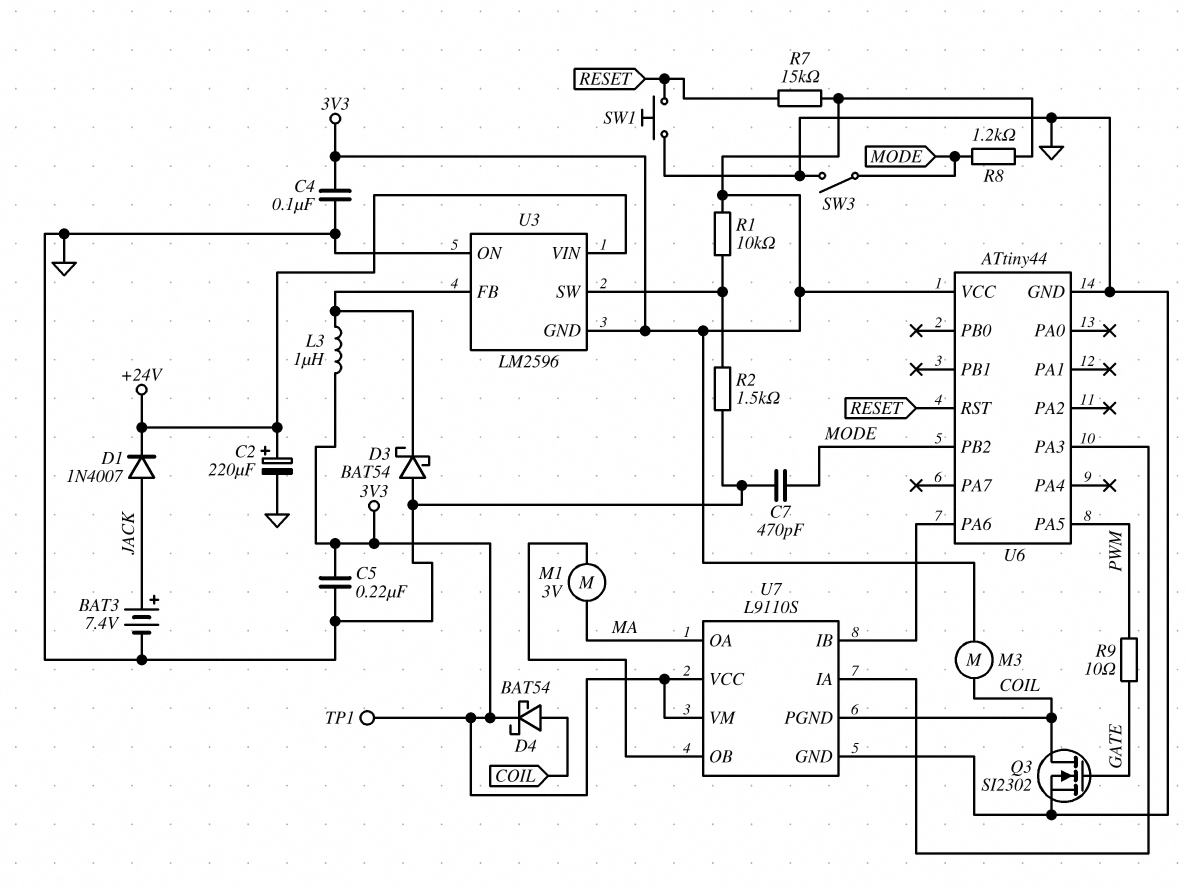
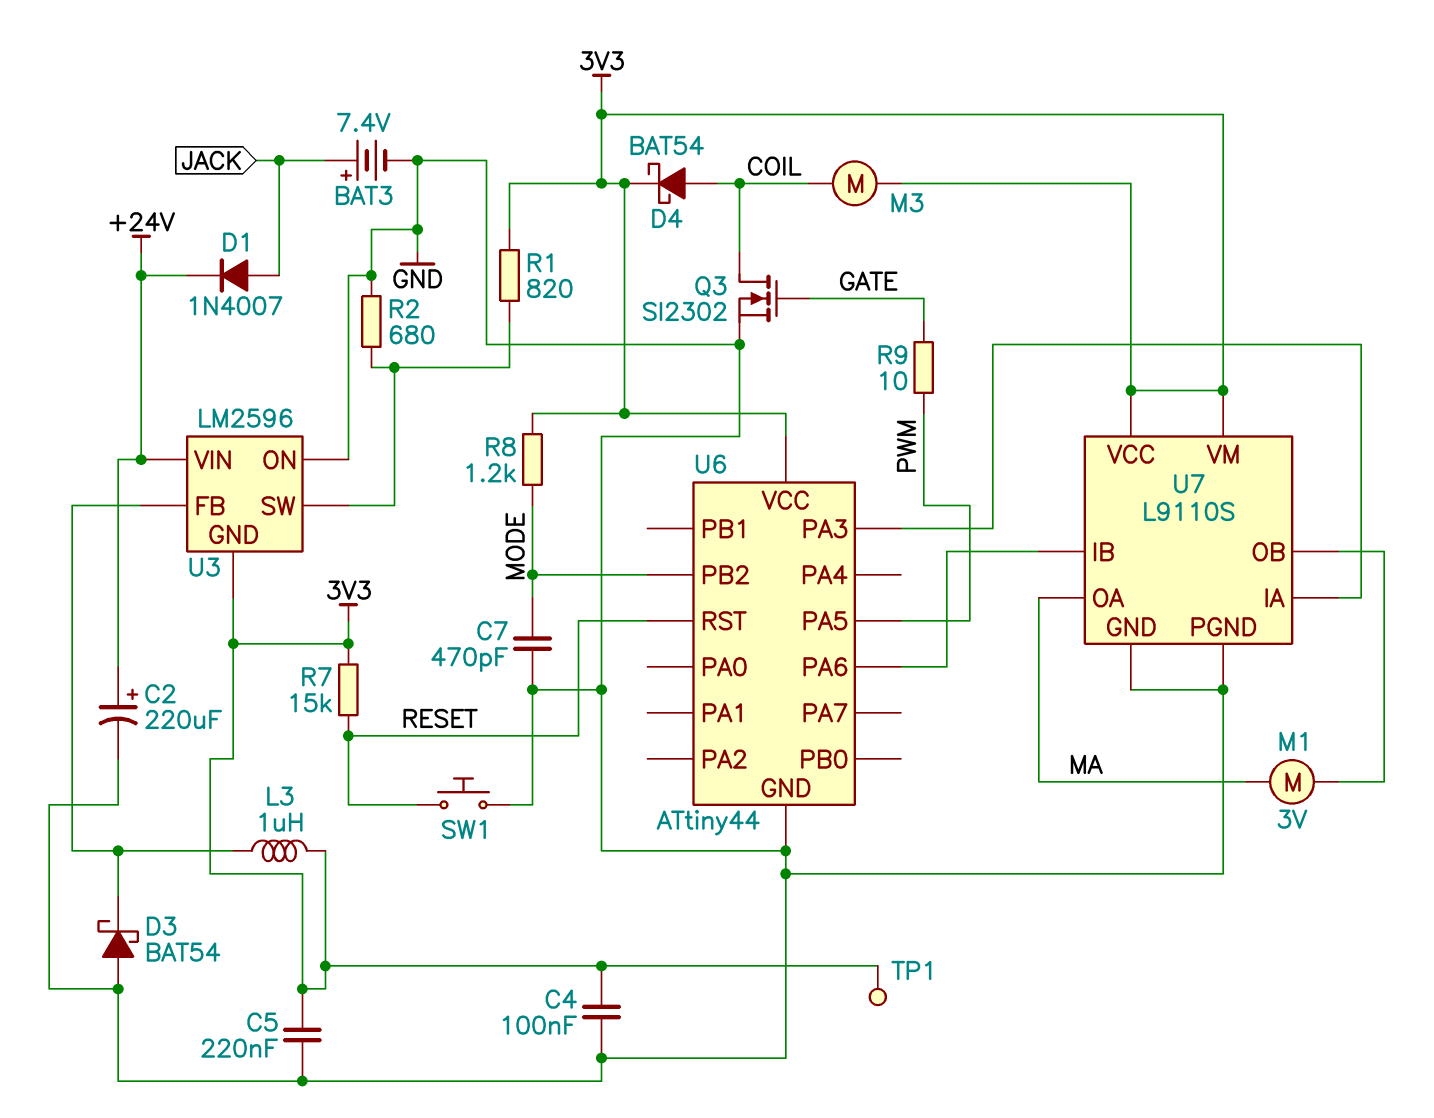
R1: 10k (3V3, U3/SW) -> 820 (3V3, U3/SW)
R2: 1.5k (GND, U3/SW) -> 680 (GND, U3/SW)
SW3: switch (GND, MODE) -> none
U7 pin PGND: COIL -> GND

